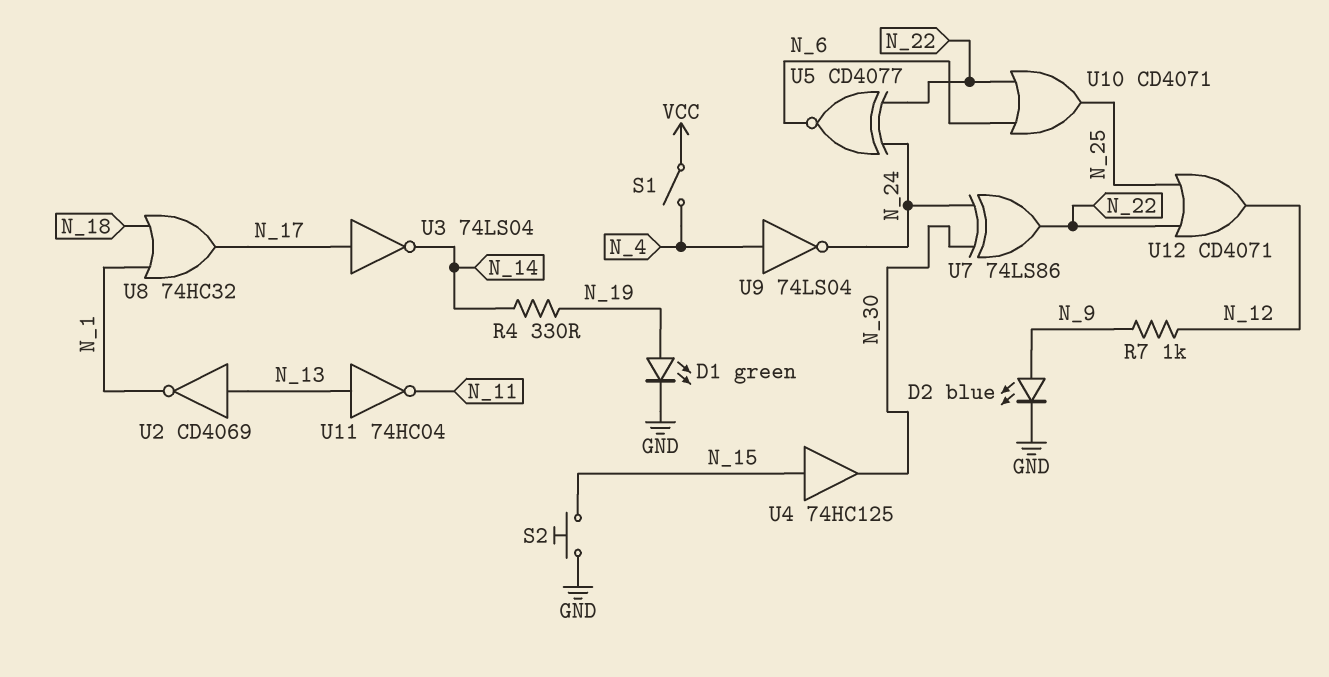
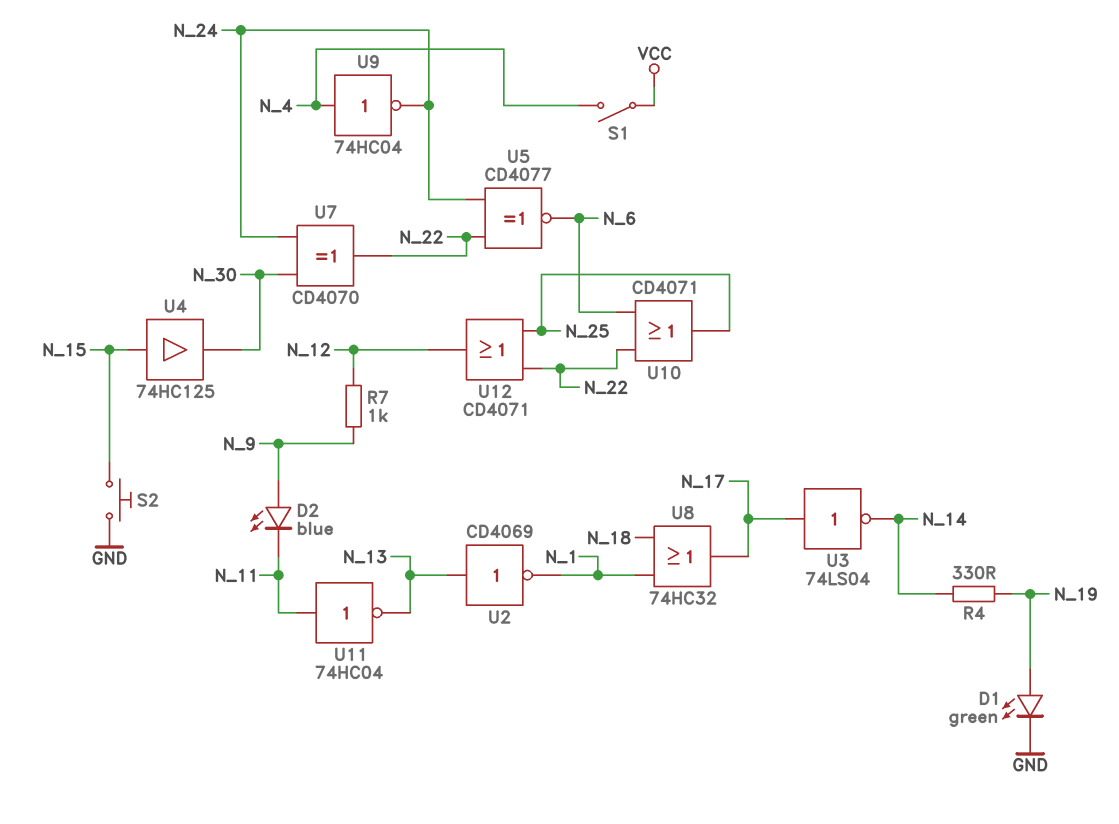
D2: LED blue (A N_9, K GND) -> LED blue (A N_9, K N_11)
U7: XOR 74LS86 (in N_24, in N_30, out N_22) -> XOR CD4070 (in N_24, in N_30, out N_22)
U9: NOT 74LS04 (in N_4, out N_24) -> NOT 74HC04 (in N_4, out N_24)
U11: NOT 74HC04 (in N_13, out N_11) -> NOT 74HC04 (in N_11, out N_13)

